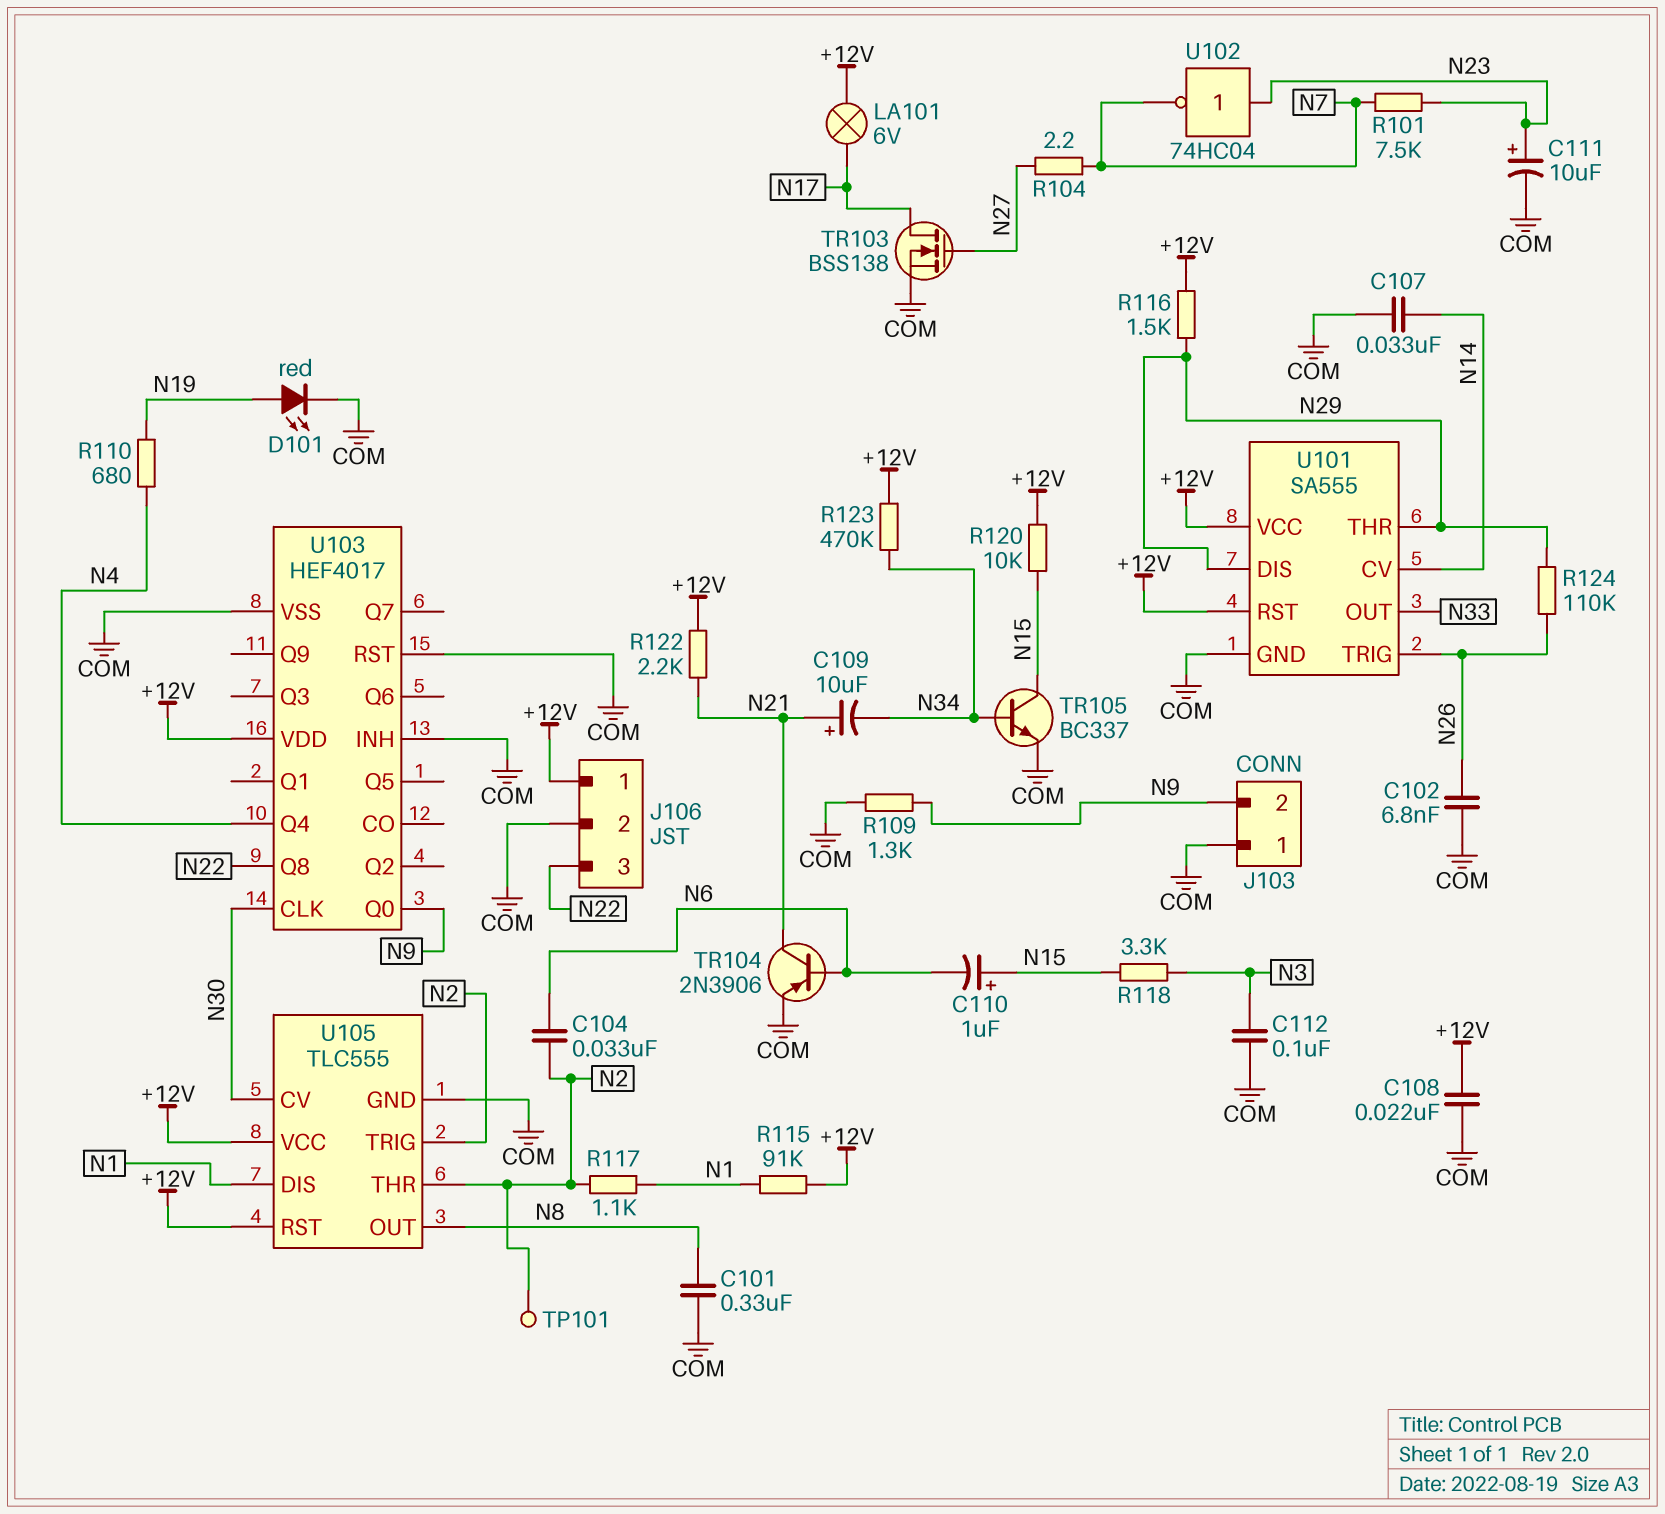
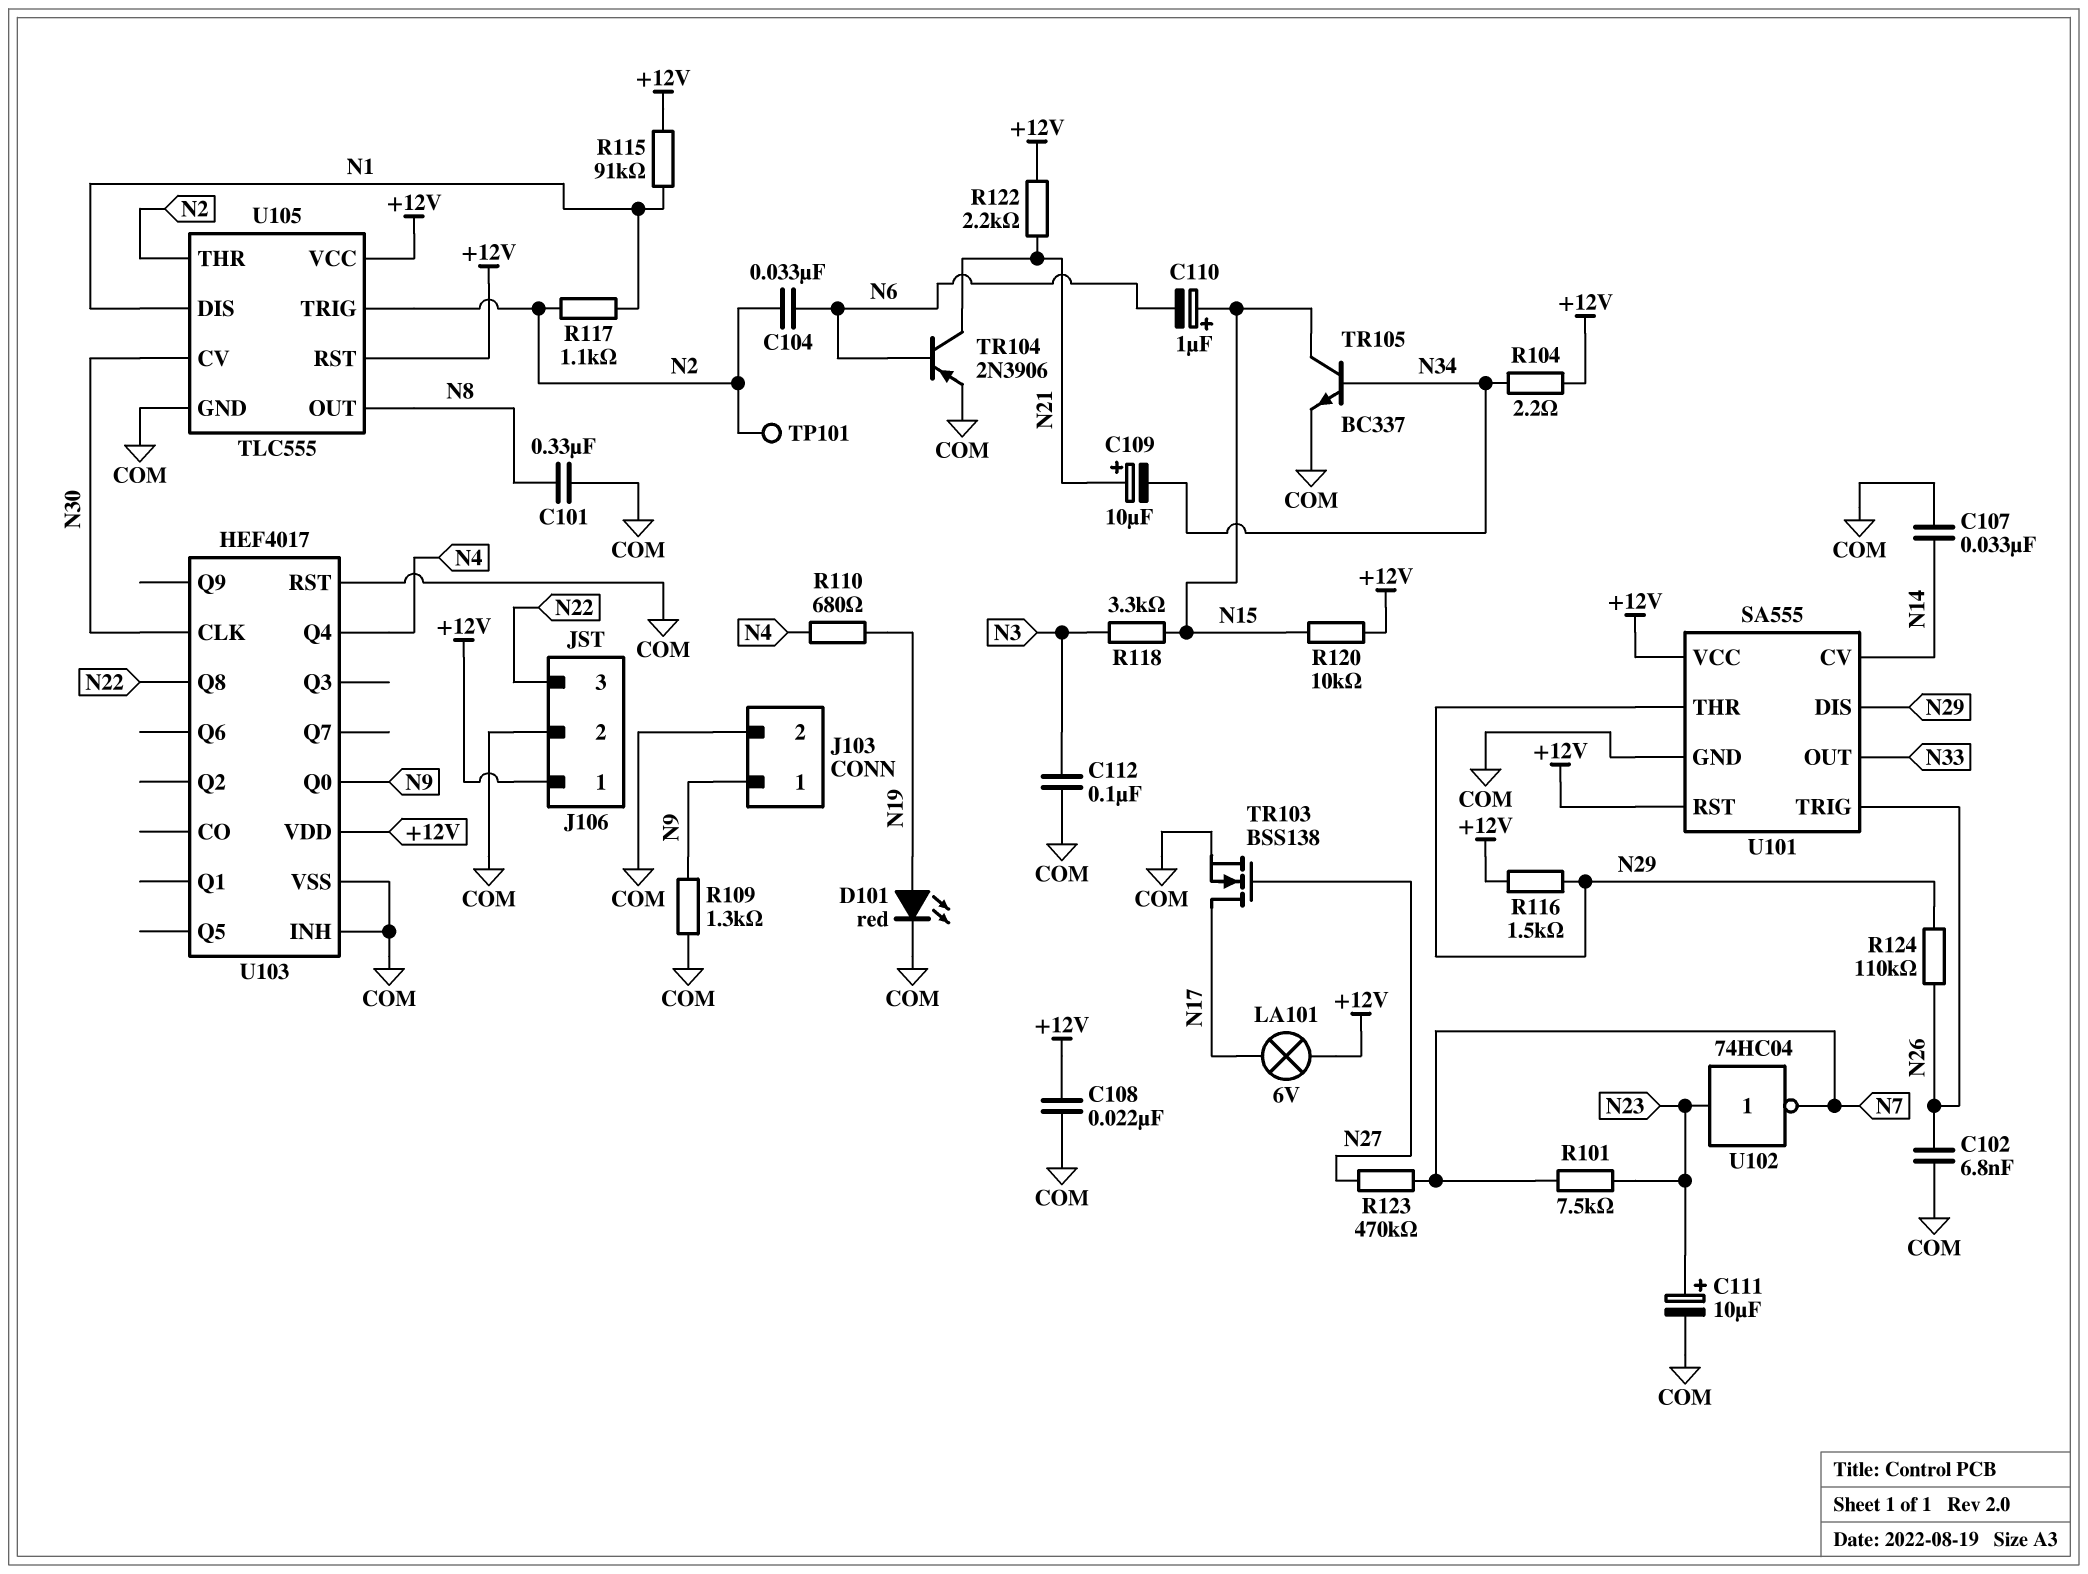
J103 pin 1: COM -> N9
J103 pin 2: N9 -> COM
R104: 2.2 (N7, N27) -> 2.2 (+12V, N34)
R123: 470k (+12V, N34) -> 470k (N7, N27)

